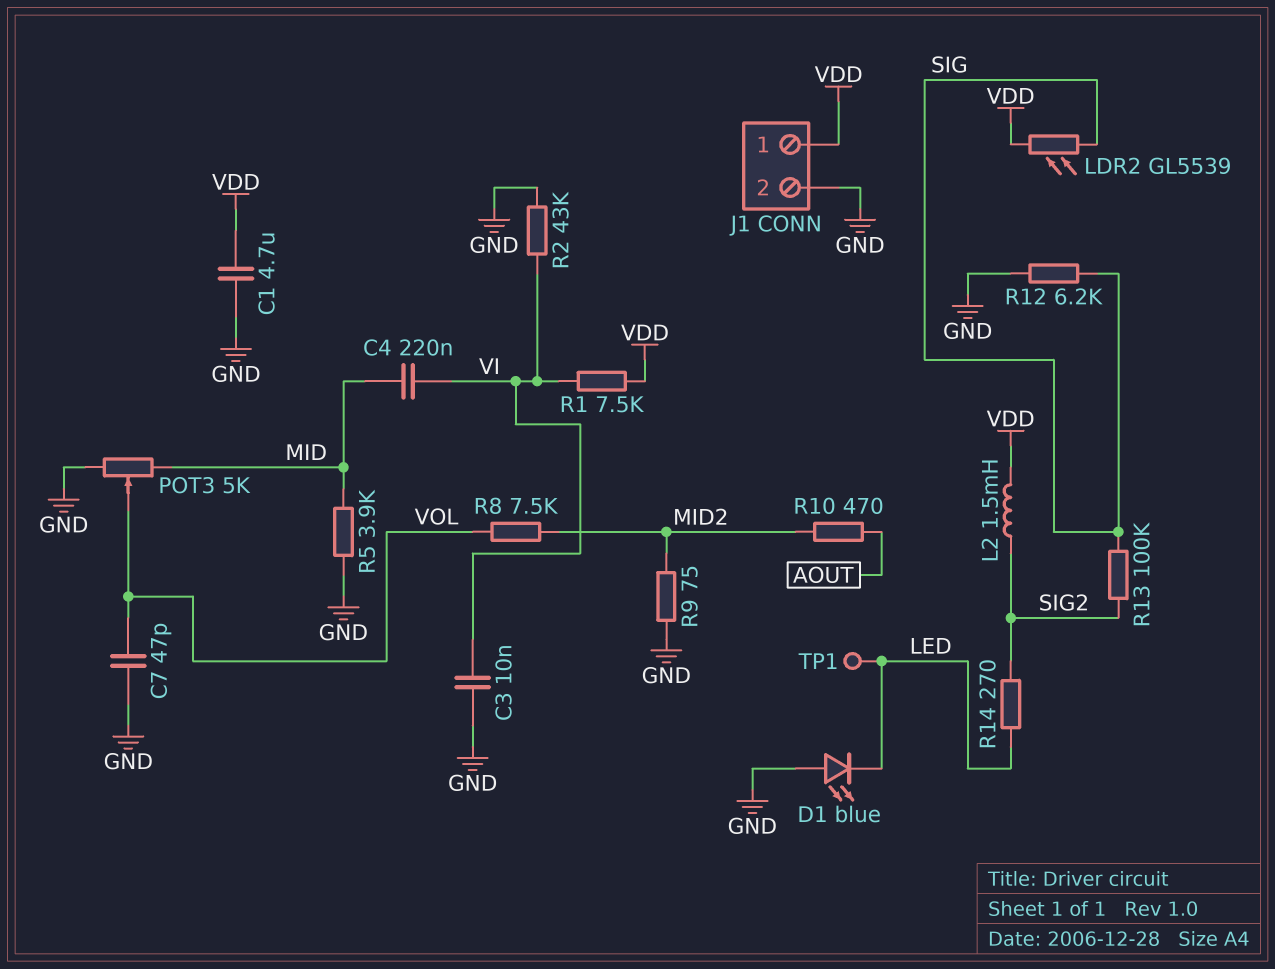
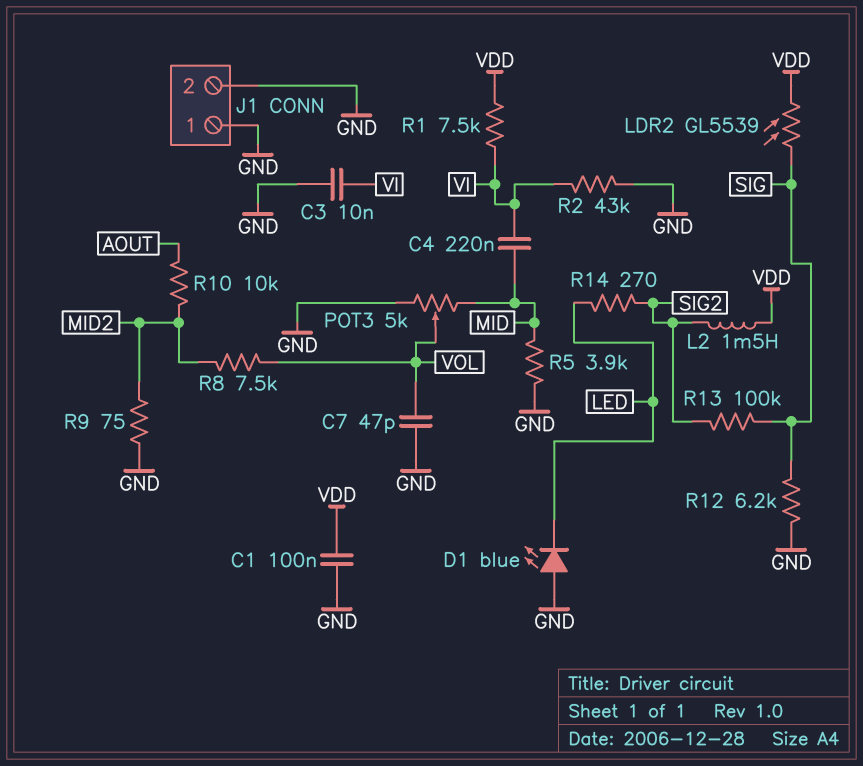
C1: 4.7uF (GND, VDD) -> 100nF (GND, VDD)
J1 pin 1: VDD -> GND
R10: 470 (AOUT, MID2) -> 10k (AOUT, MID2)
TP1: test point (LED) -> none

